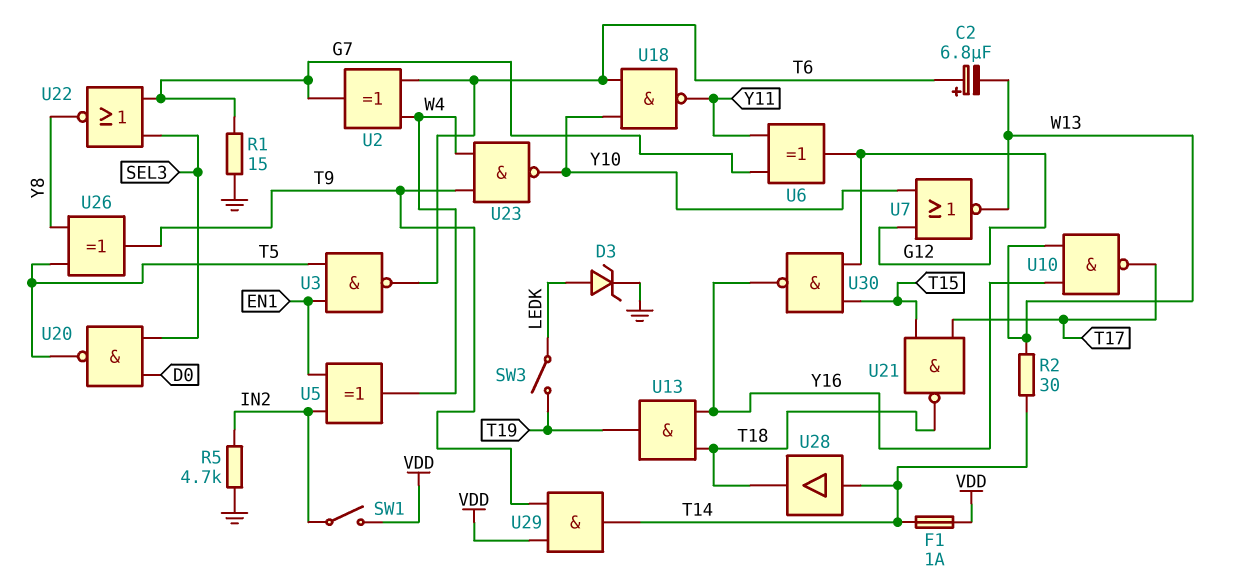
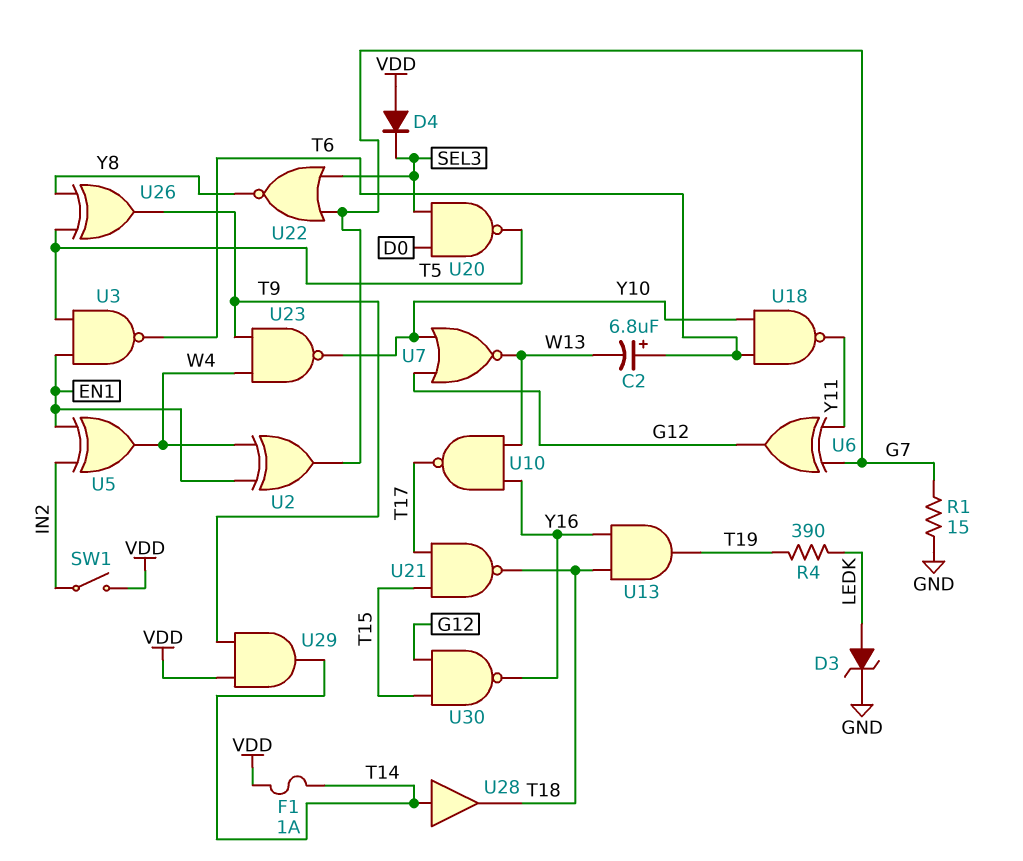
D4: none -> diode (A VDD, K SEL3)
R2: 30 (T14, W13) -> none
R4: none -> 390 (LEDK, T19)
R5: 4.7k (GND, IN2) -> none
SW3: switch (LEDK, T19) -> none
U2: XOR (in T6, in W4, out G7) -> XOR (in EN1, in W4, out G7)

